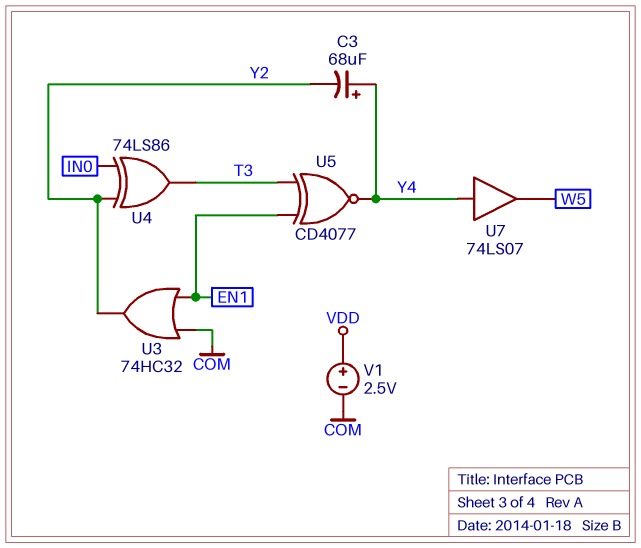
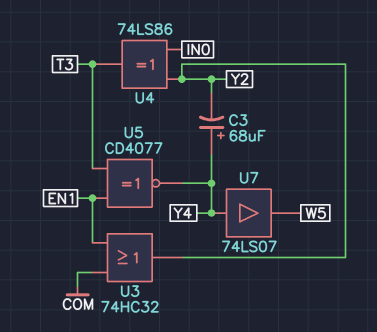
V1: 2.5V (plus VDD, minus COM) -> none

